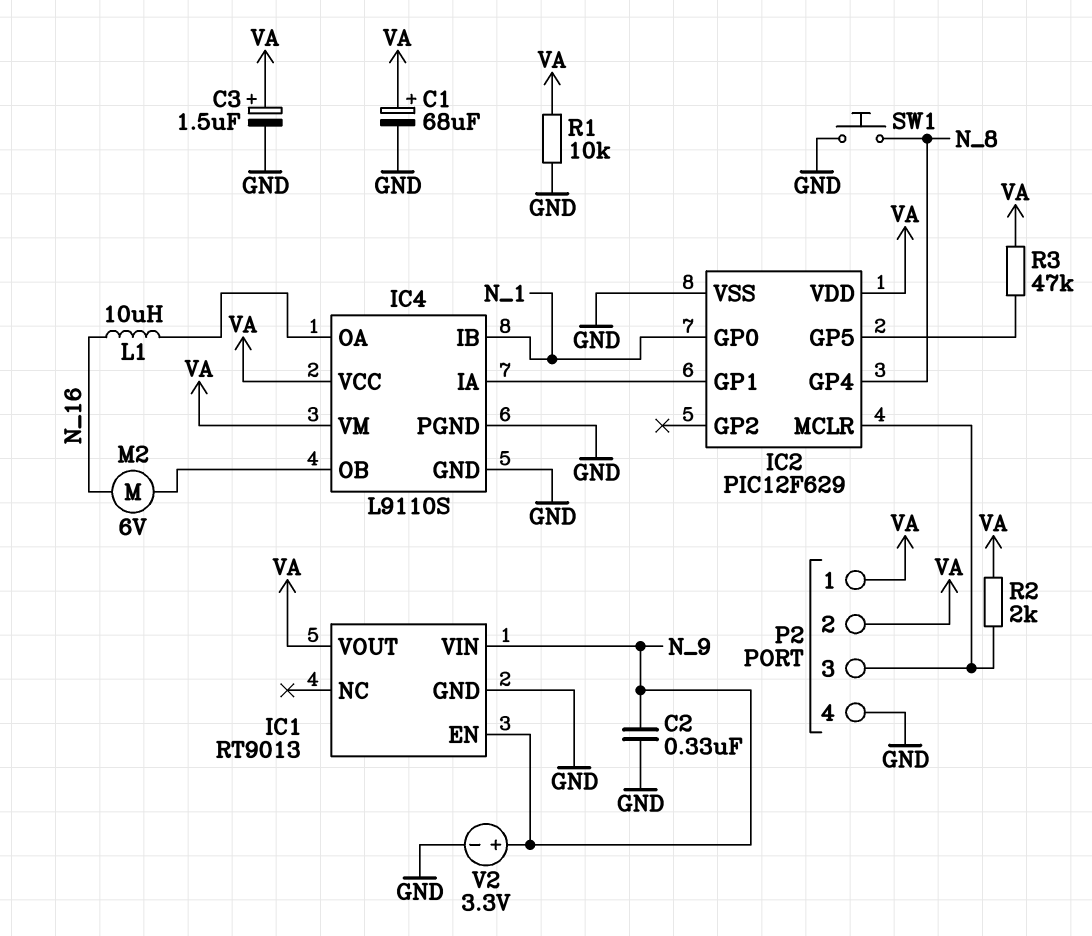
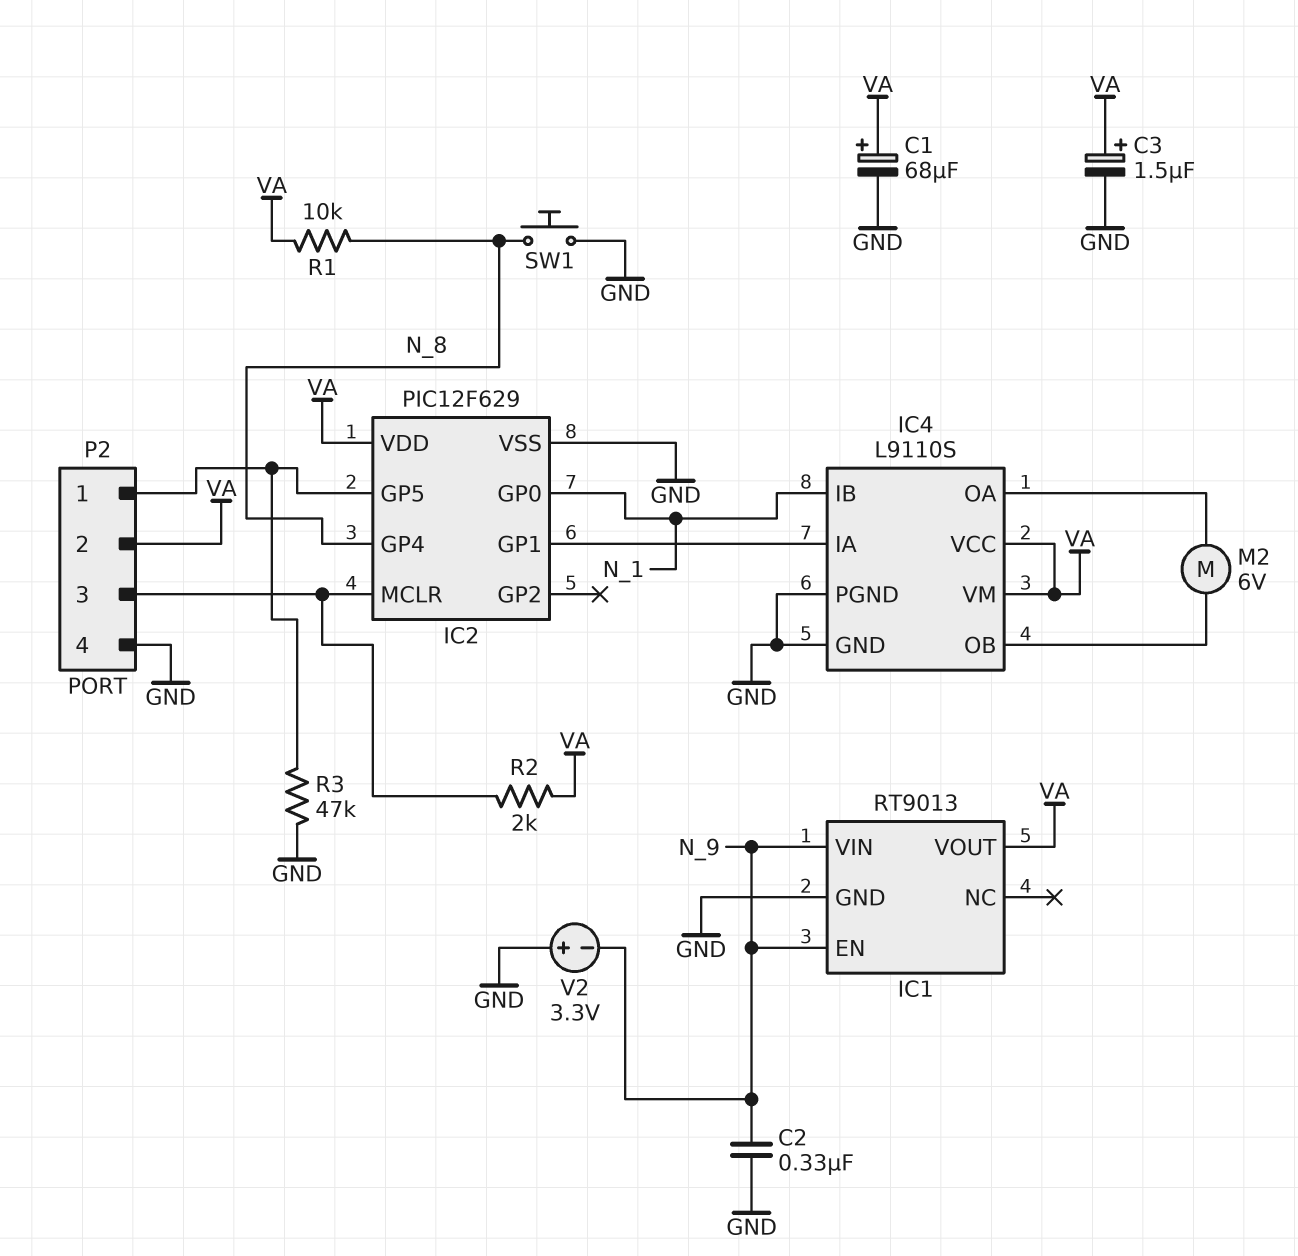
L1: 10uH (IC4/OA, N_16) -> none
M2: motor 6V (IC4/OB, N_16) -> motor 6V (IC4/OA, IC4/OB)
P2 pin 1: VA -> IC2/GP5
R1: 10k (GND, VA) -> 10k (N_8, VA)
R3: 47k (IC2/GP5, VA) -> 47k (GND, IC2/GP5)
V2: 3.3V (plus N_9, minus GND) -> 3.3V (plus GND, minus N_9)

